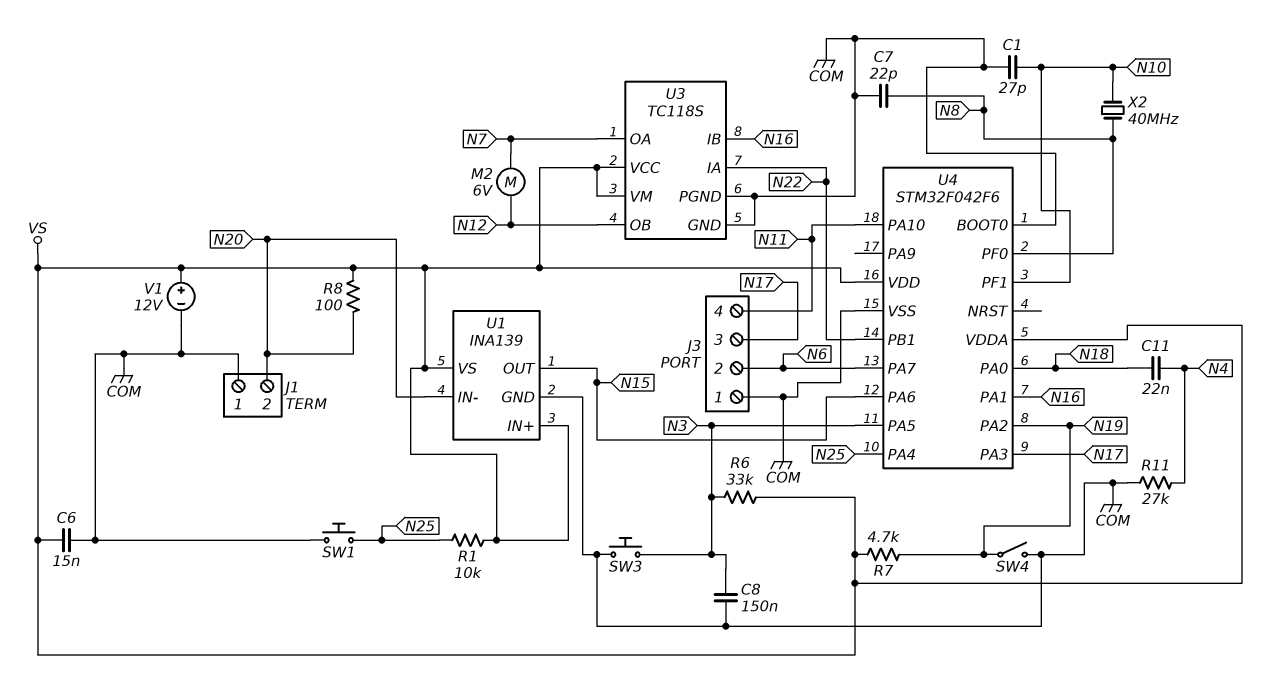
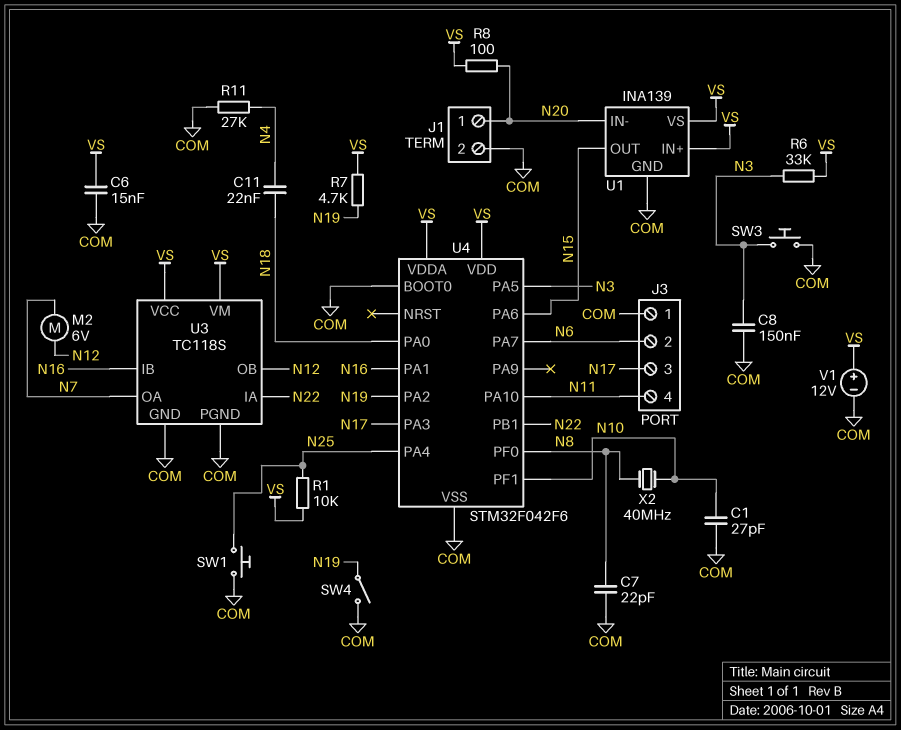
J1 pin 1: COM -> N20
J1 pin 2: N20 -> COM

